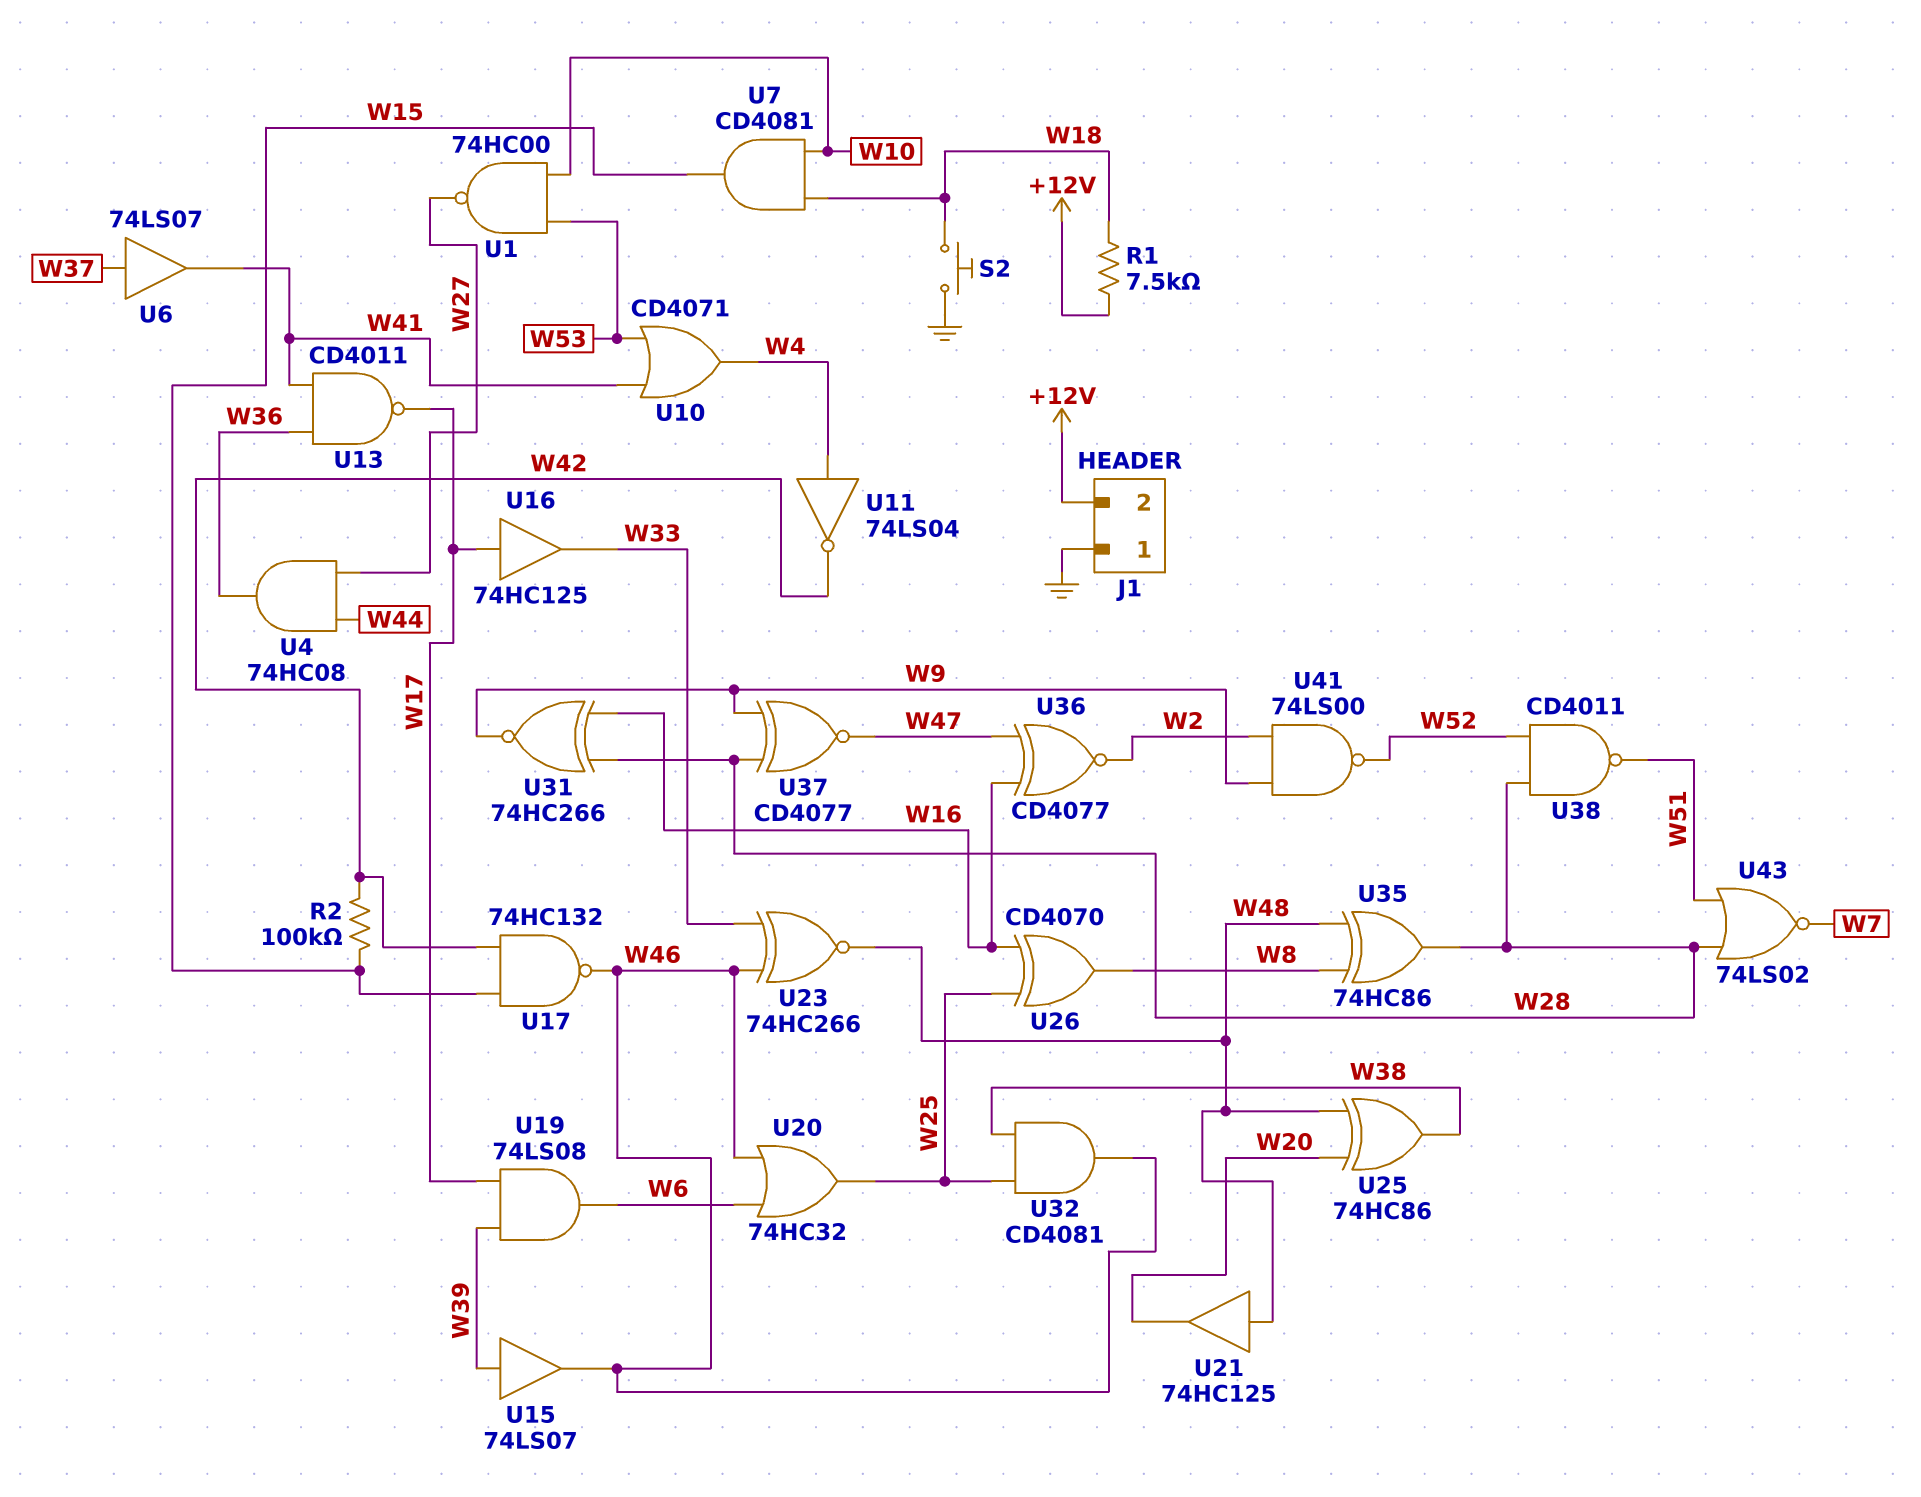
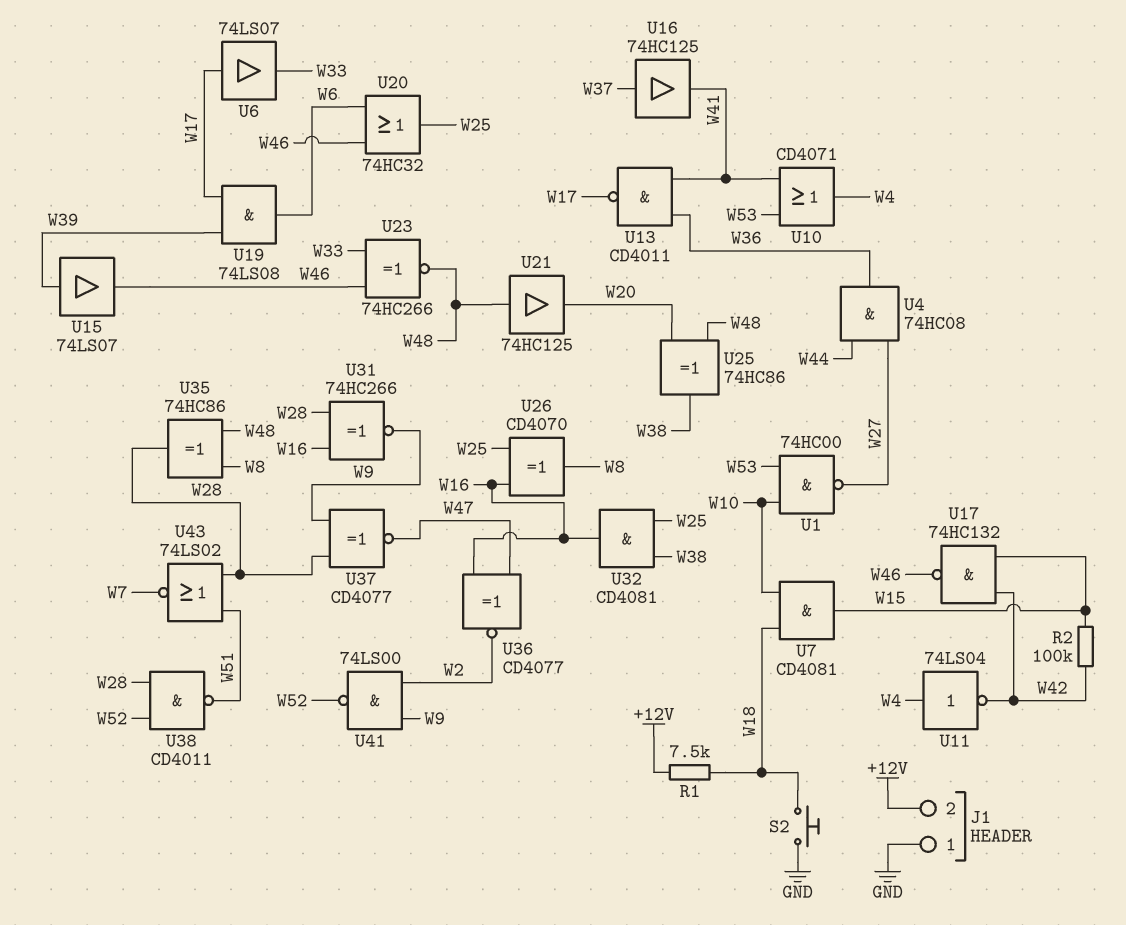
U6: buffer 74LS07 (in W37, out W41) -> buffer 74LS07 (in W17, out W33)
U16: buffer 74HC125 (in W17, out W33) -> buffer 74HC125 (in W37, out W41)
U32: AND CD4081 (in W25, in W38, out W46) -> AND CD4081 (in W25, in W38, out W16)

